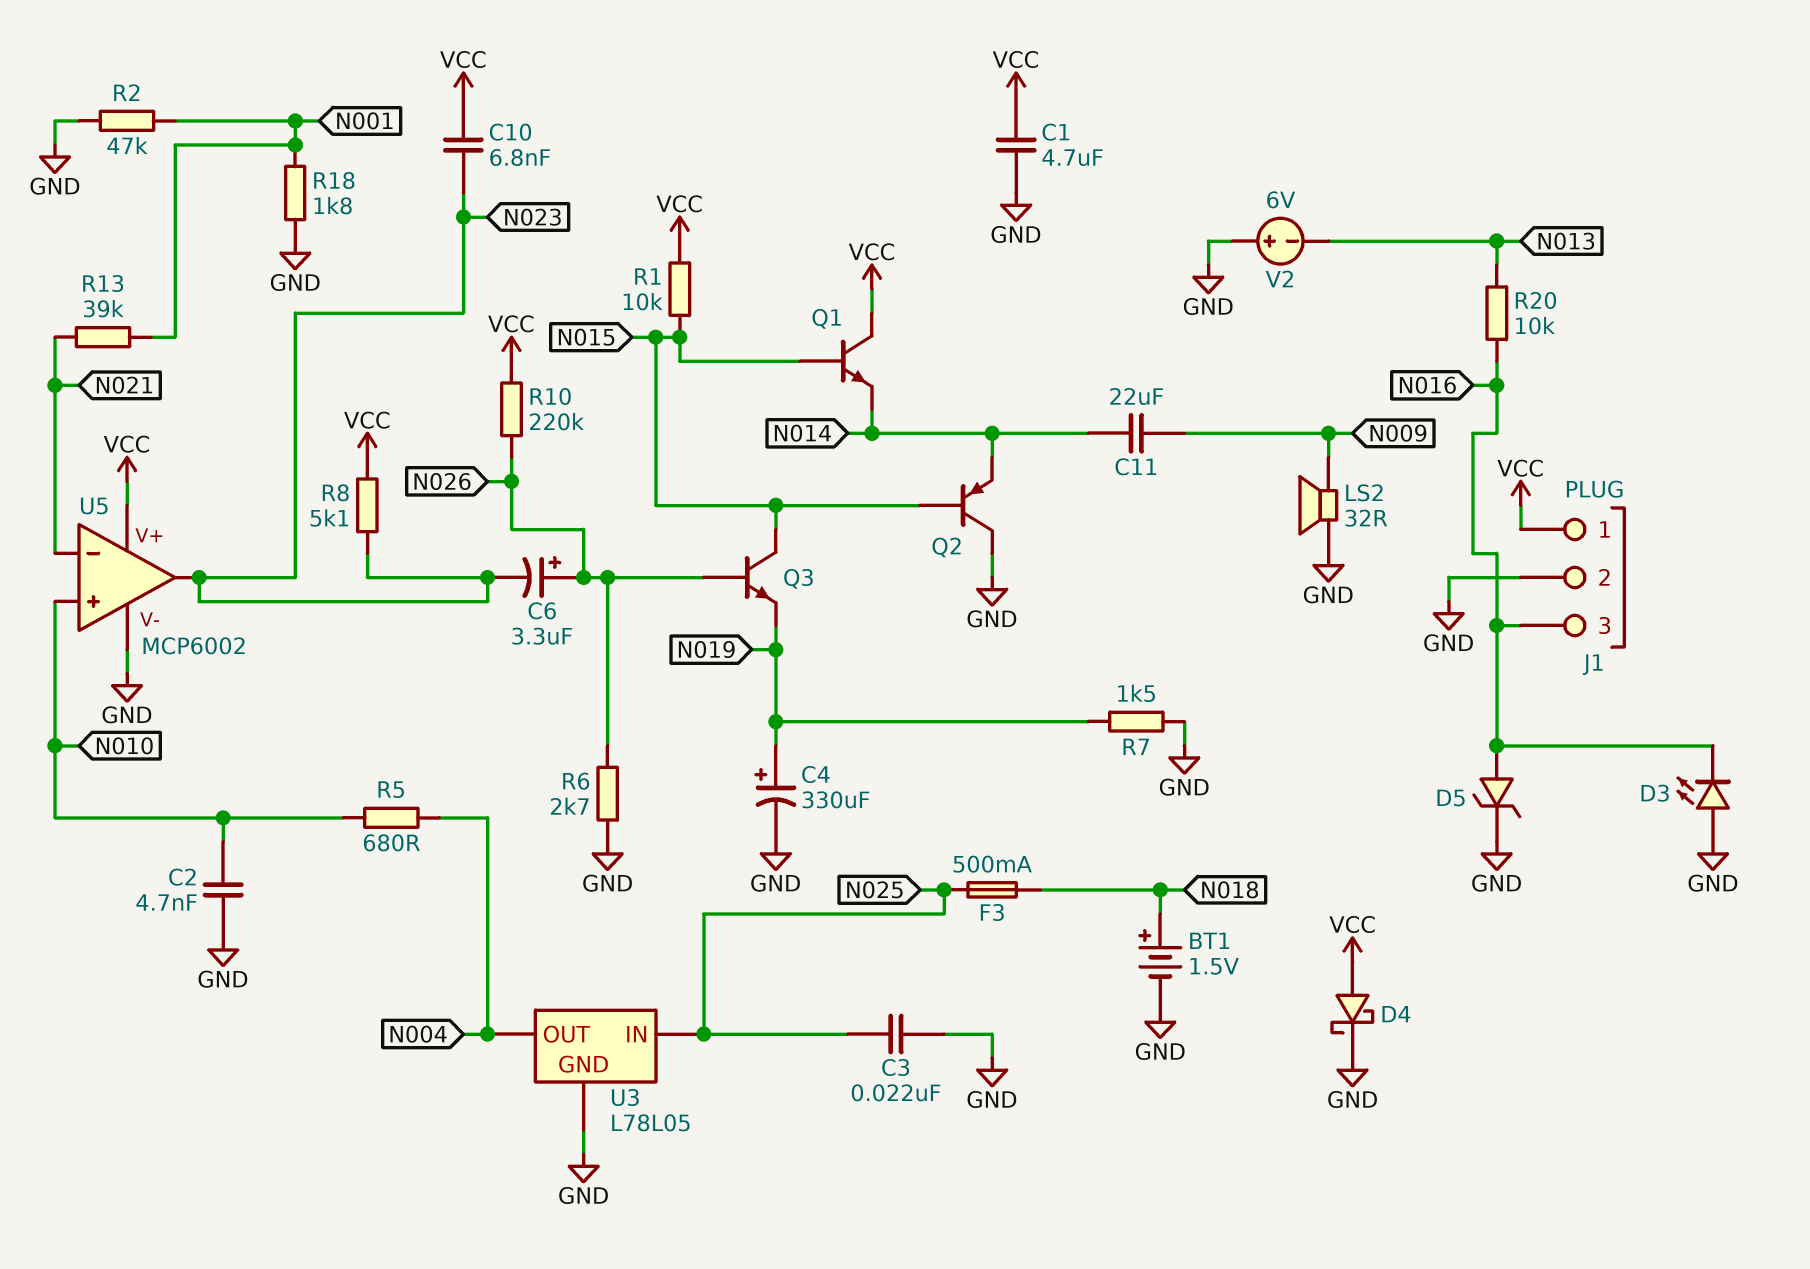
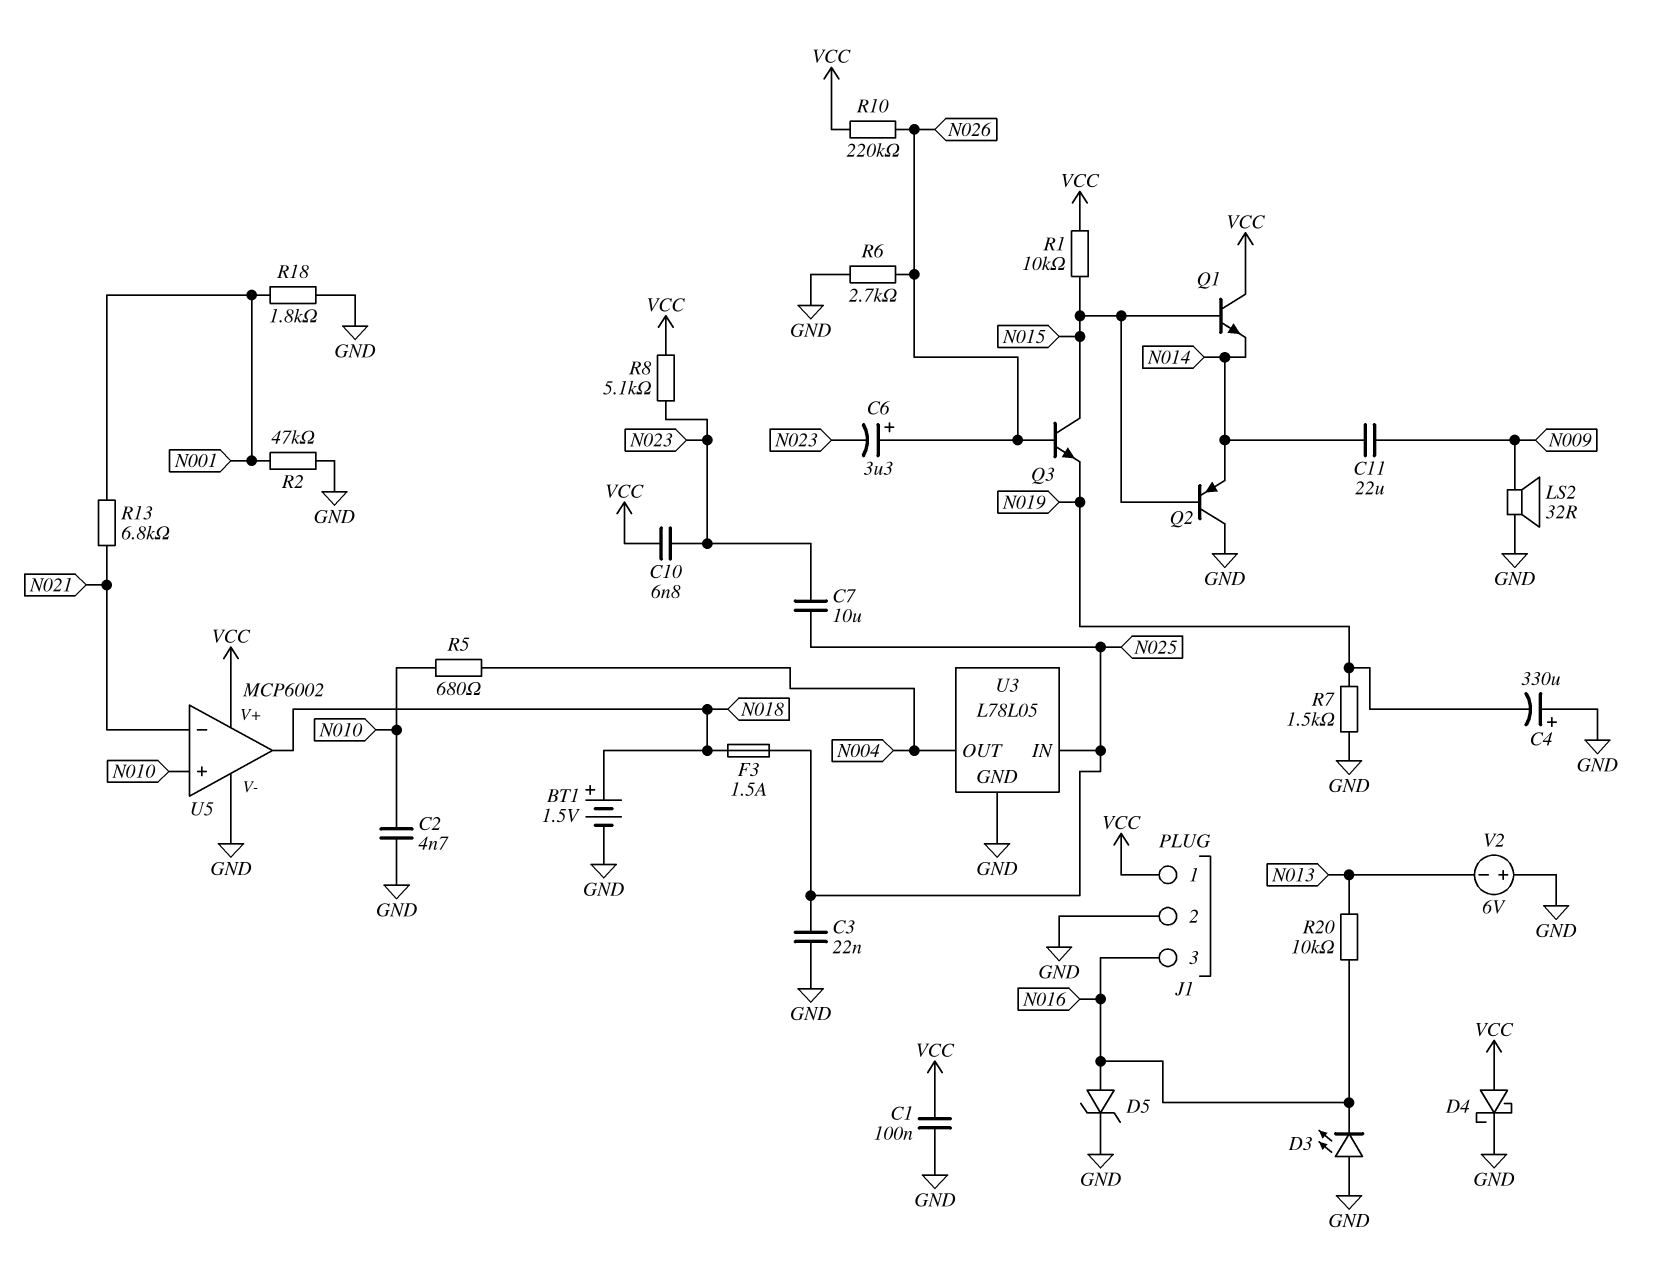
C1: 4.7uF (GND, VCC) -> 100nF (GND, VCC)
C4: 330uF (plus N019, minus GND) -> 330uF (plus GND, minus N019)
C7: none -> 10uF (N023, N025)
F3: 500mA (N018, N025) -> 1.5A (N018, N025)
R13: 39k (N001, N021) -> 6.8k (N001, N021)
U5 pin out: N023 -> N018

